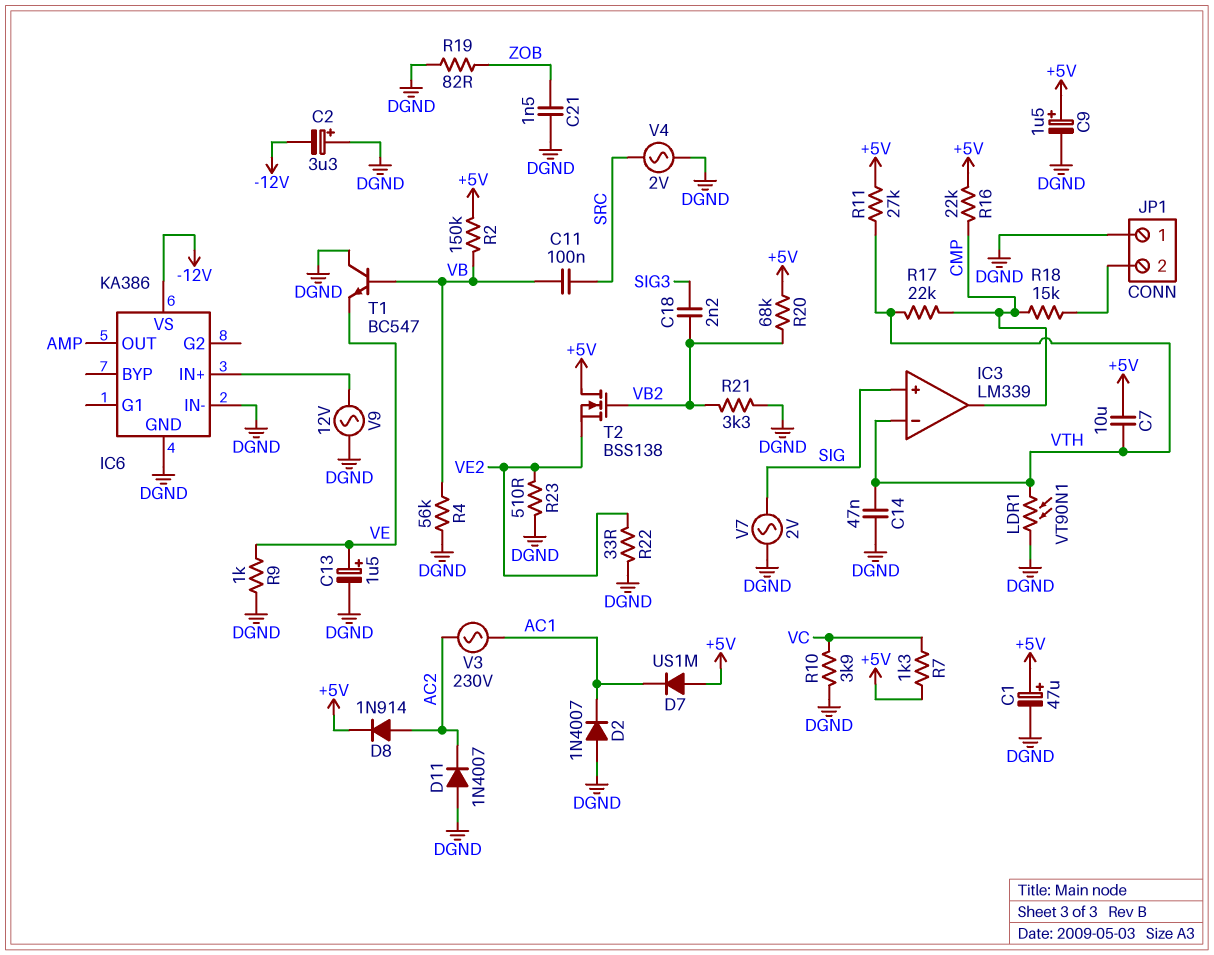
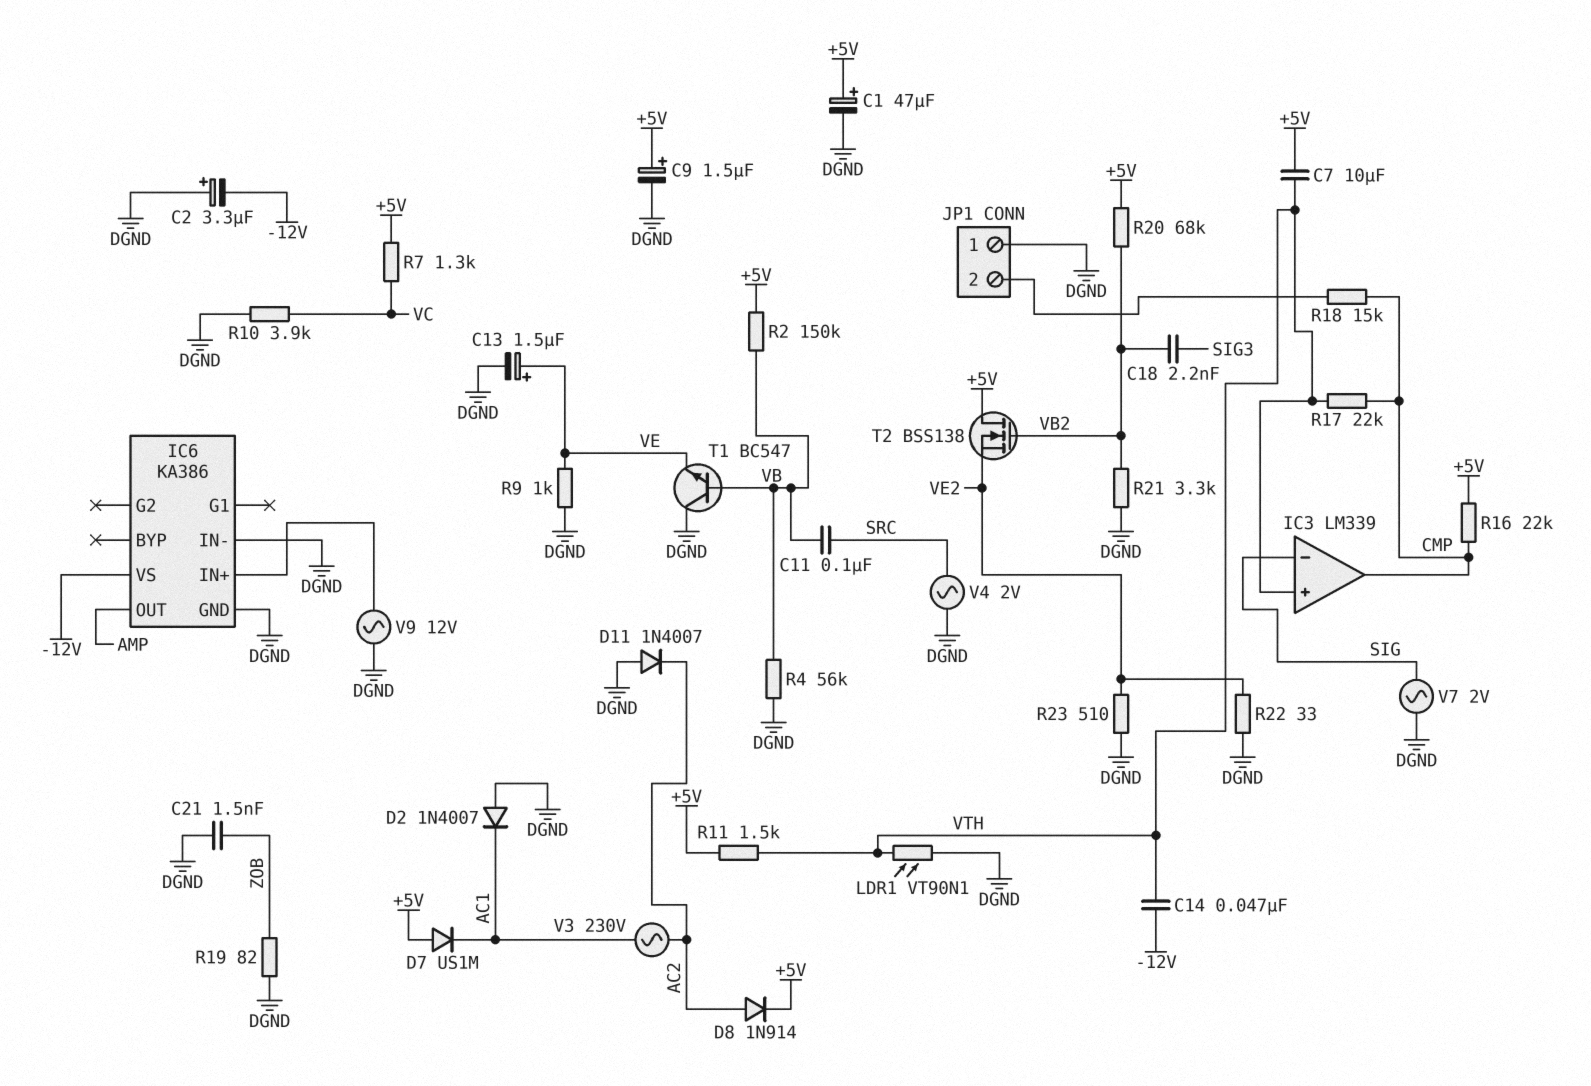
C14: 47nF (DGND, VTH) -> 47nF (-12V, VTH)
IC3 pin in+: SIG -> VTH
IC3 pin in-: VTH -> SIG
R11: 27k (+5V, VTH) -> 1.5k (+5V, VTH)

